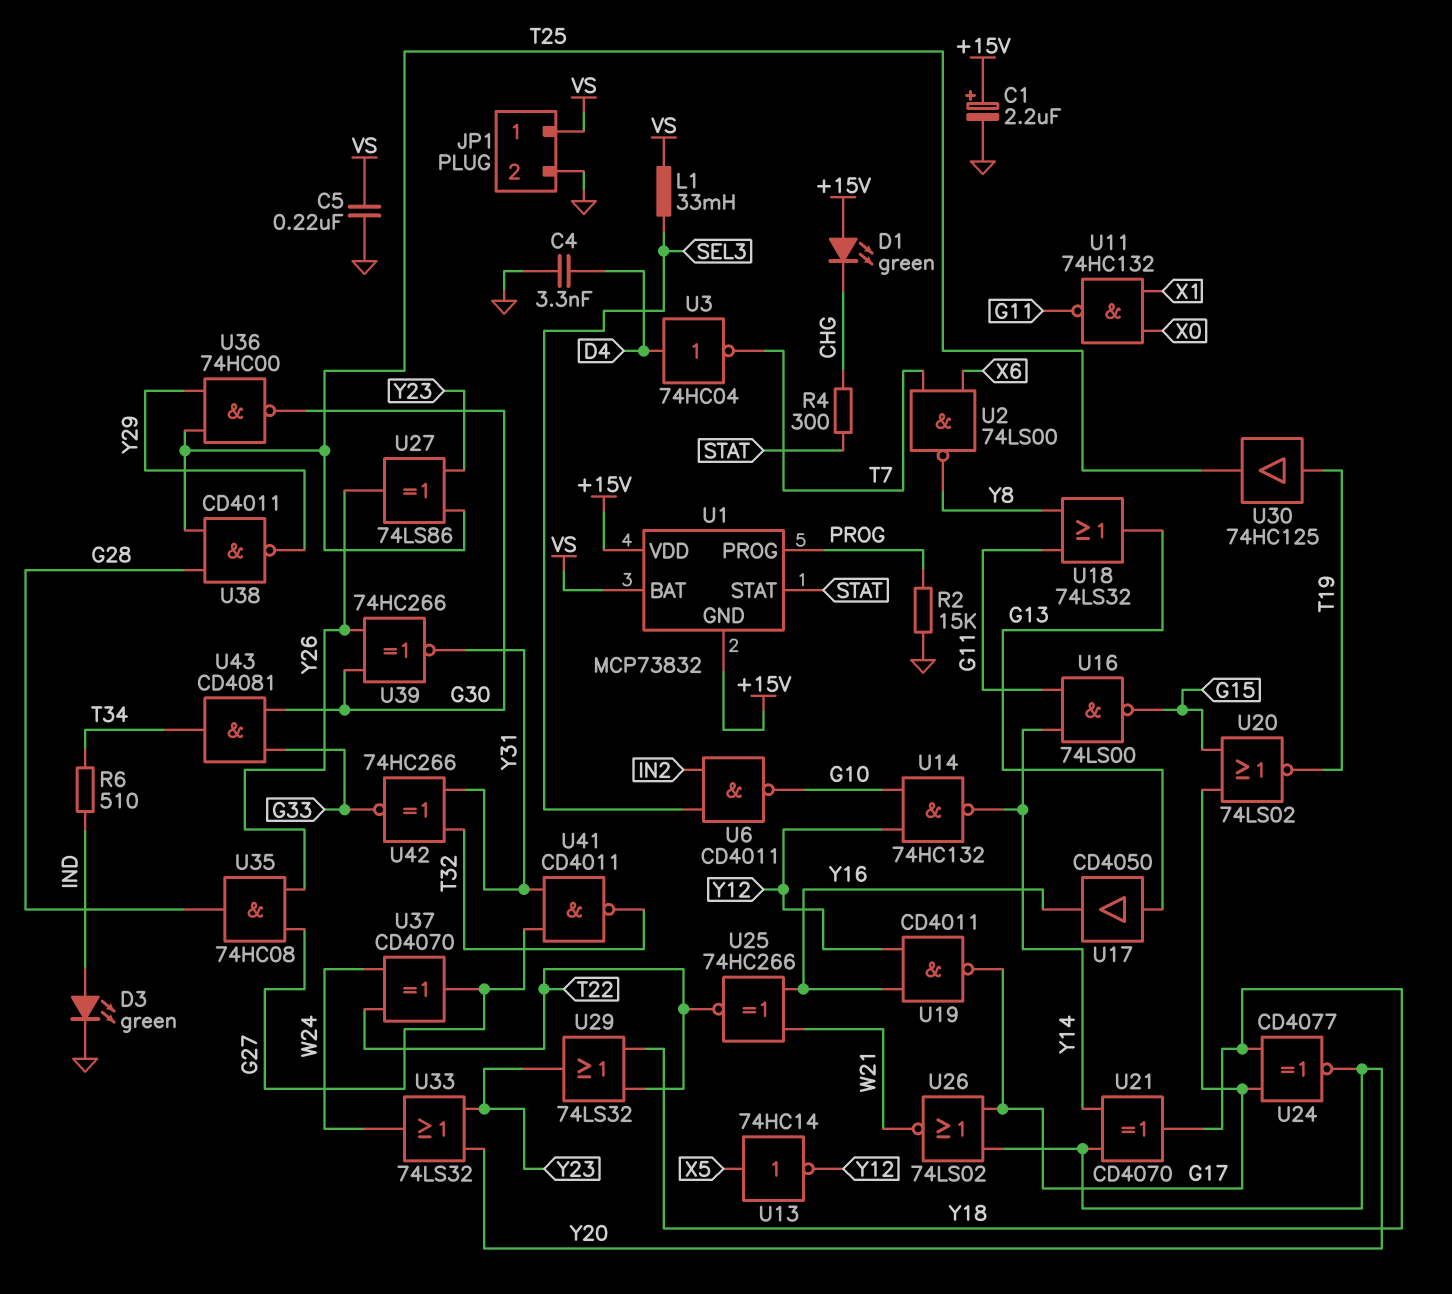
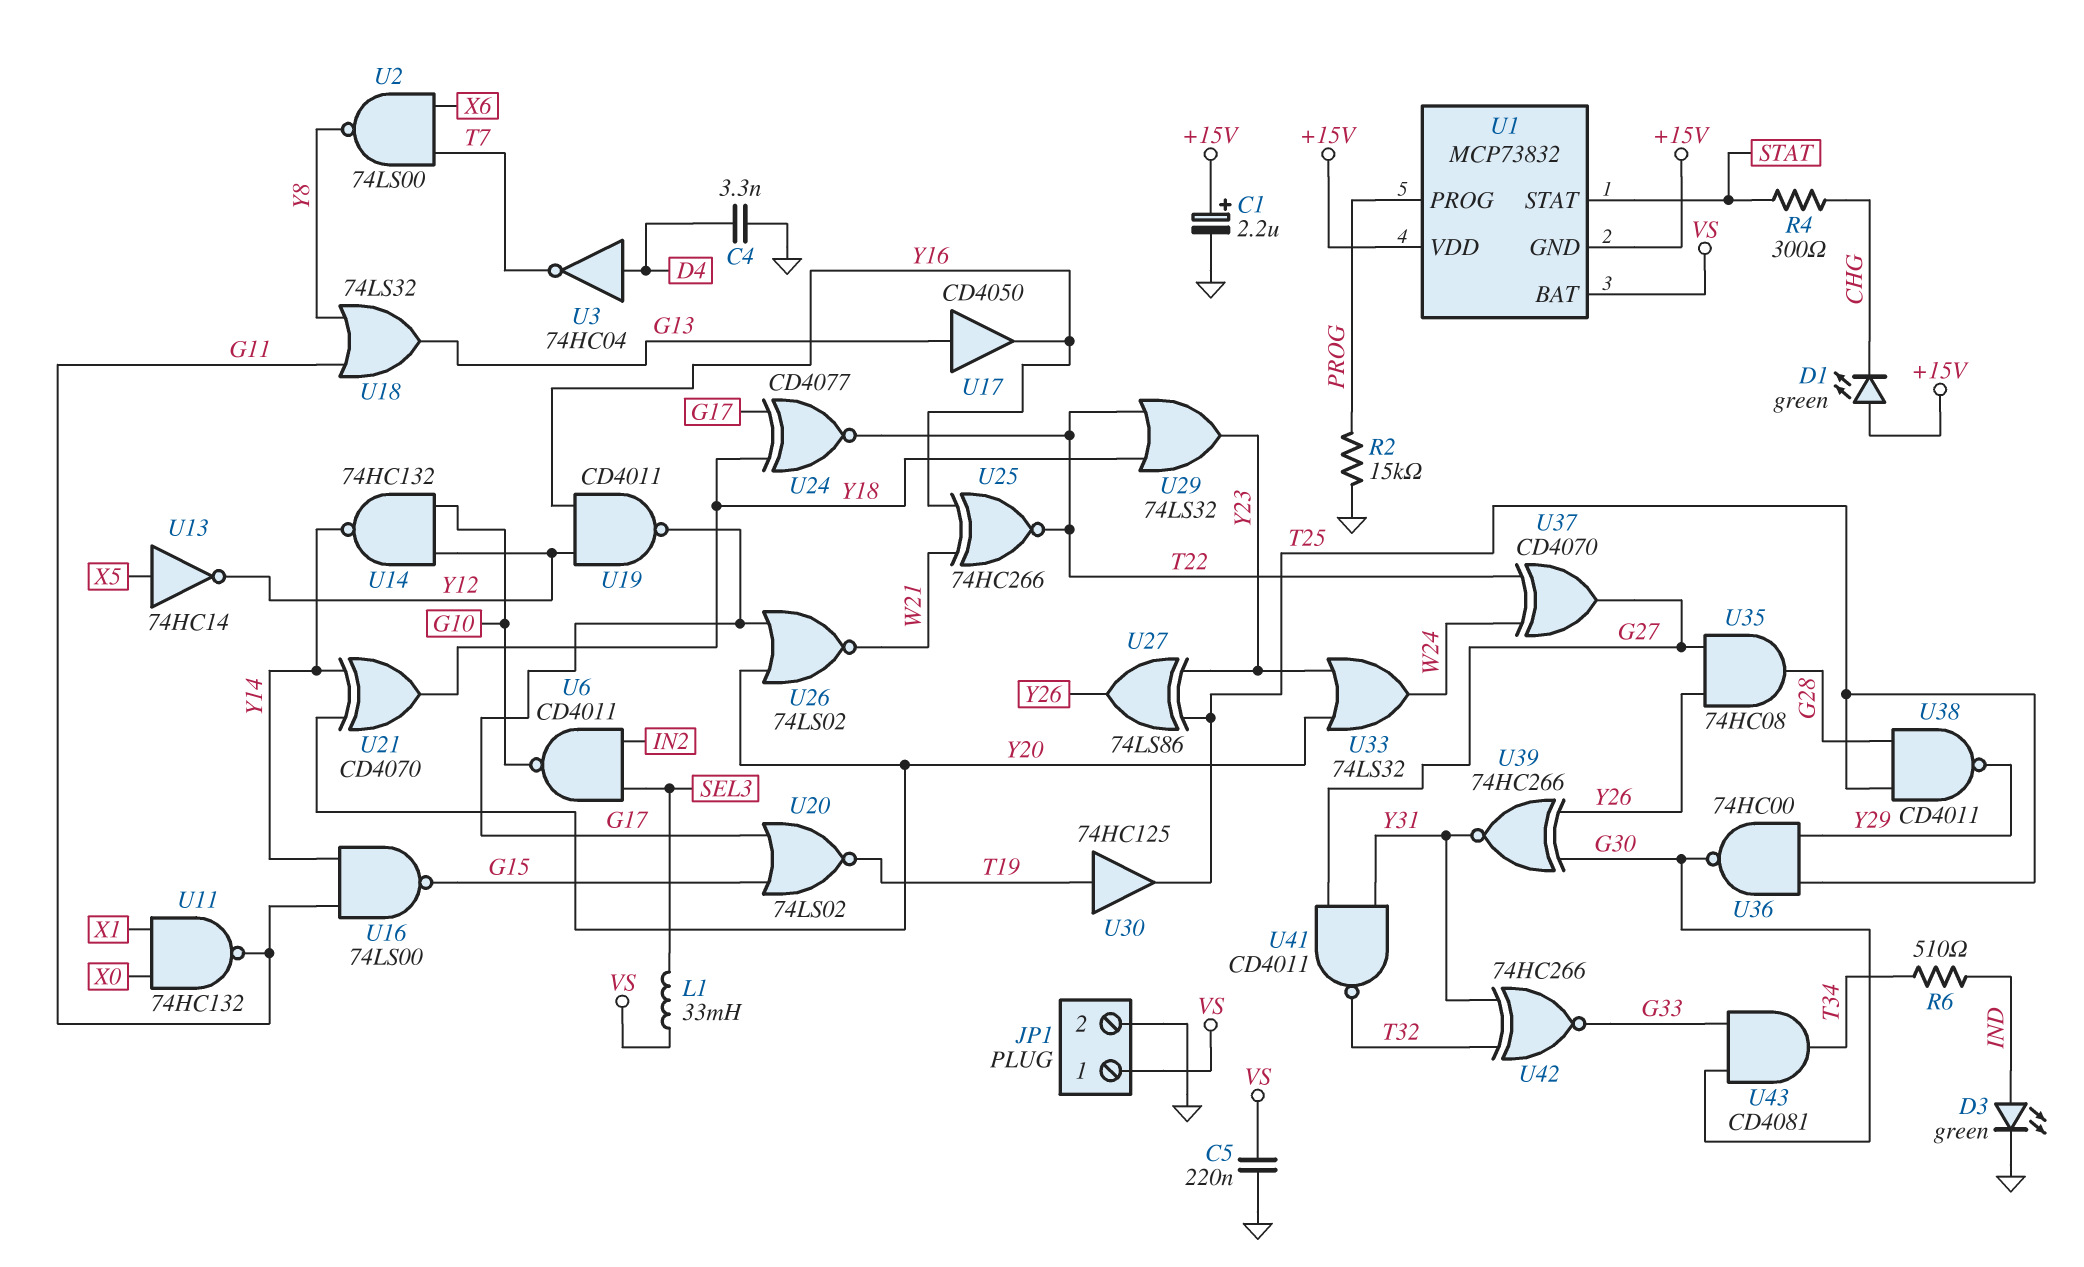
U24: XNOR CD4077 (in G17, in Y18, out Y20) -> XNOR CD4077 (in G17, in Y18, out T22)

